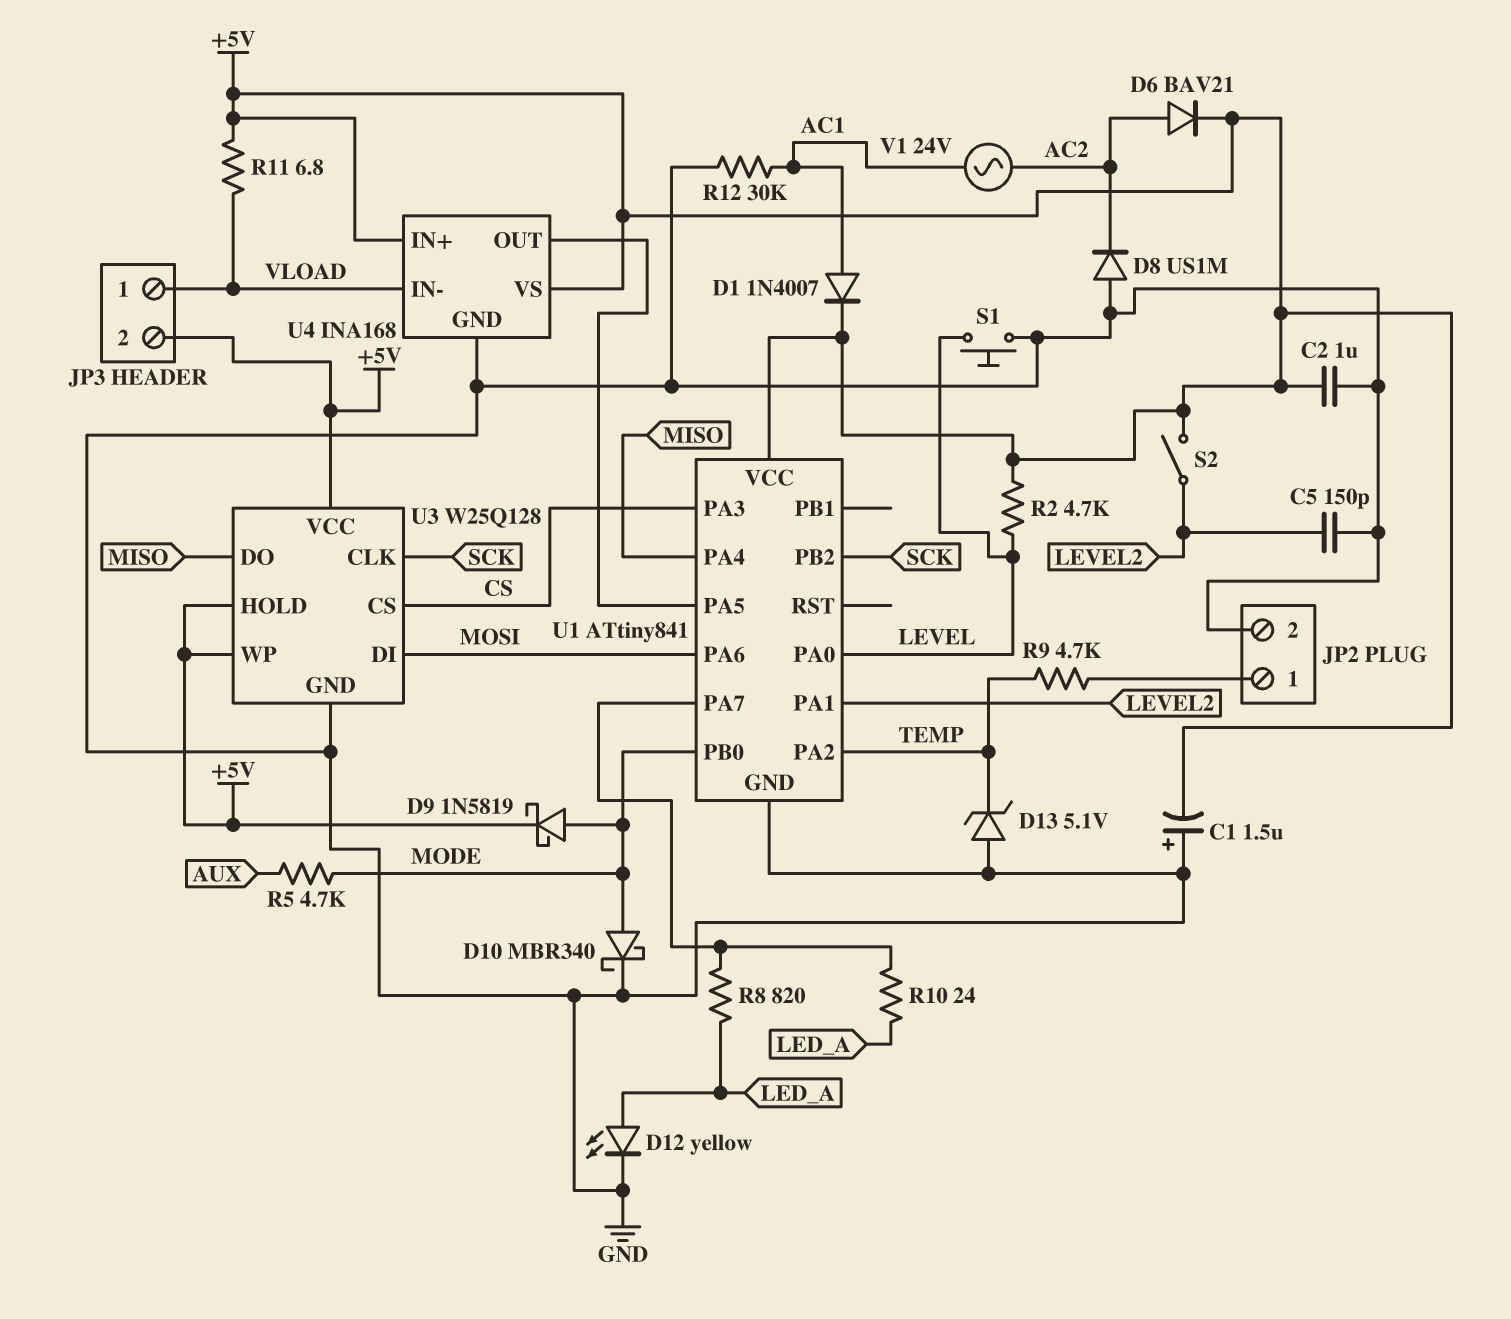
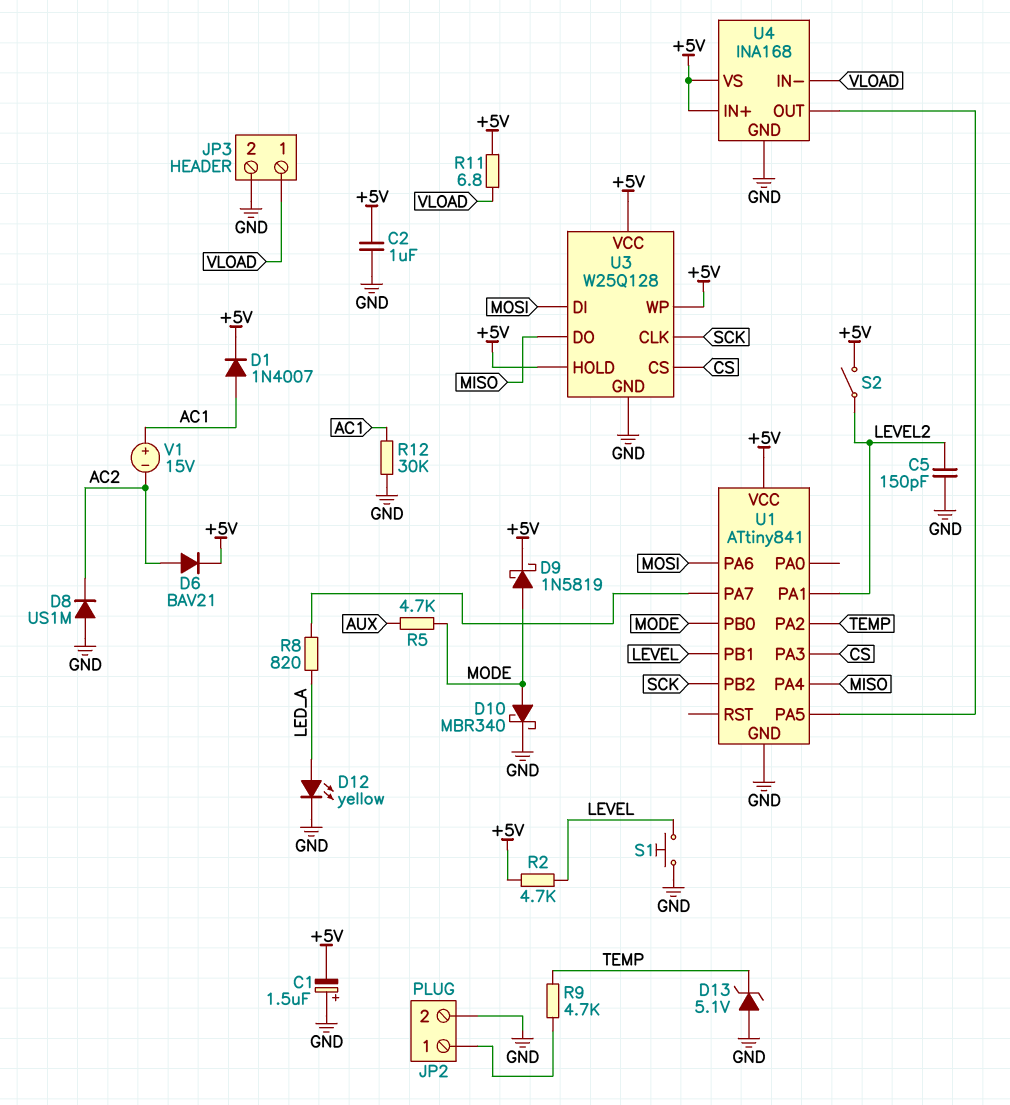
JP3 pin 2: +5V -> GND
R10: 24 (LED_A, U1/PA7) -> none
U1 pin PA0: LEVEL -> none
U1 pin PB1: none -> LEVEL
V1: AC 24V (AC1, AC2) -> 15V (plus AC1, minus AC2)

